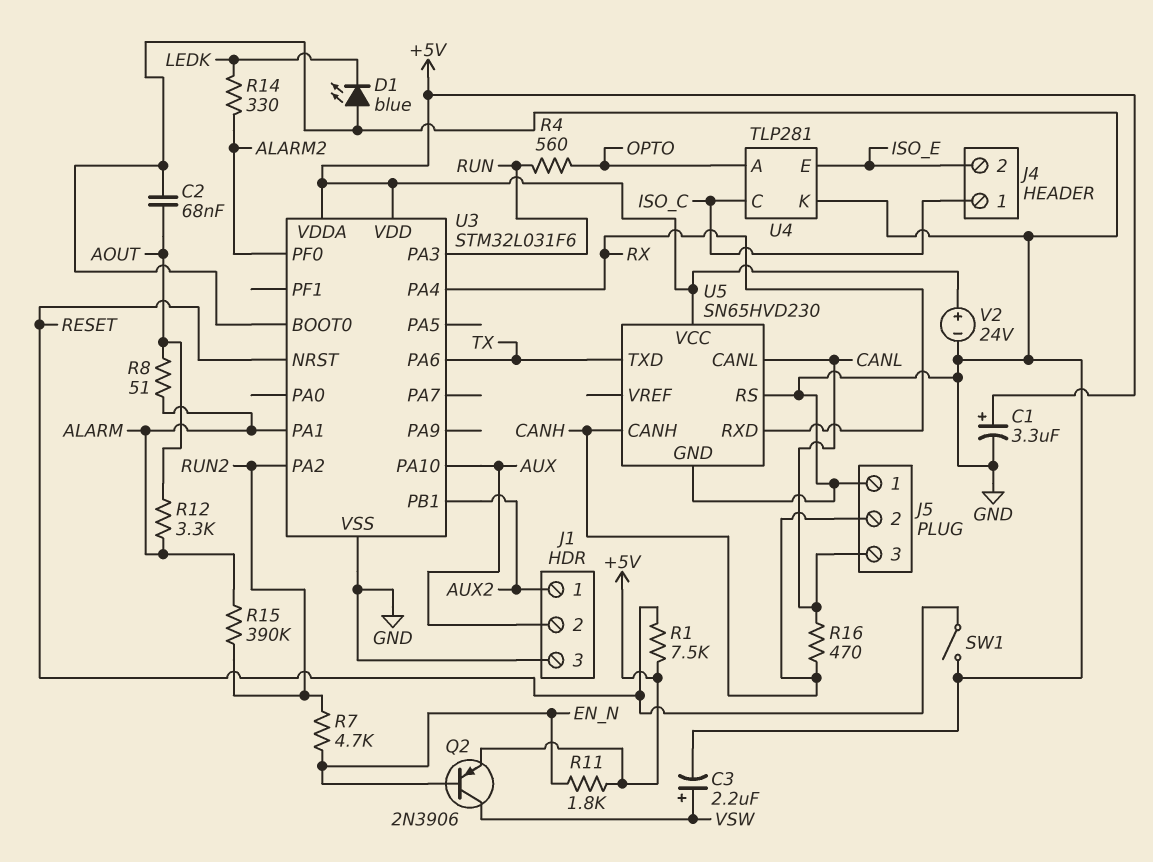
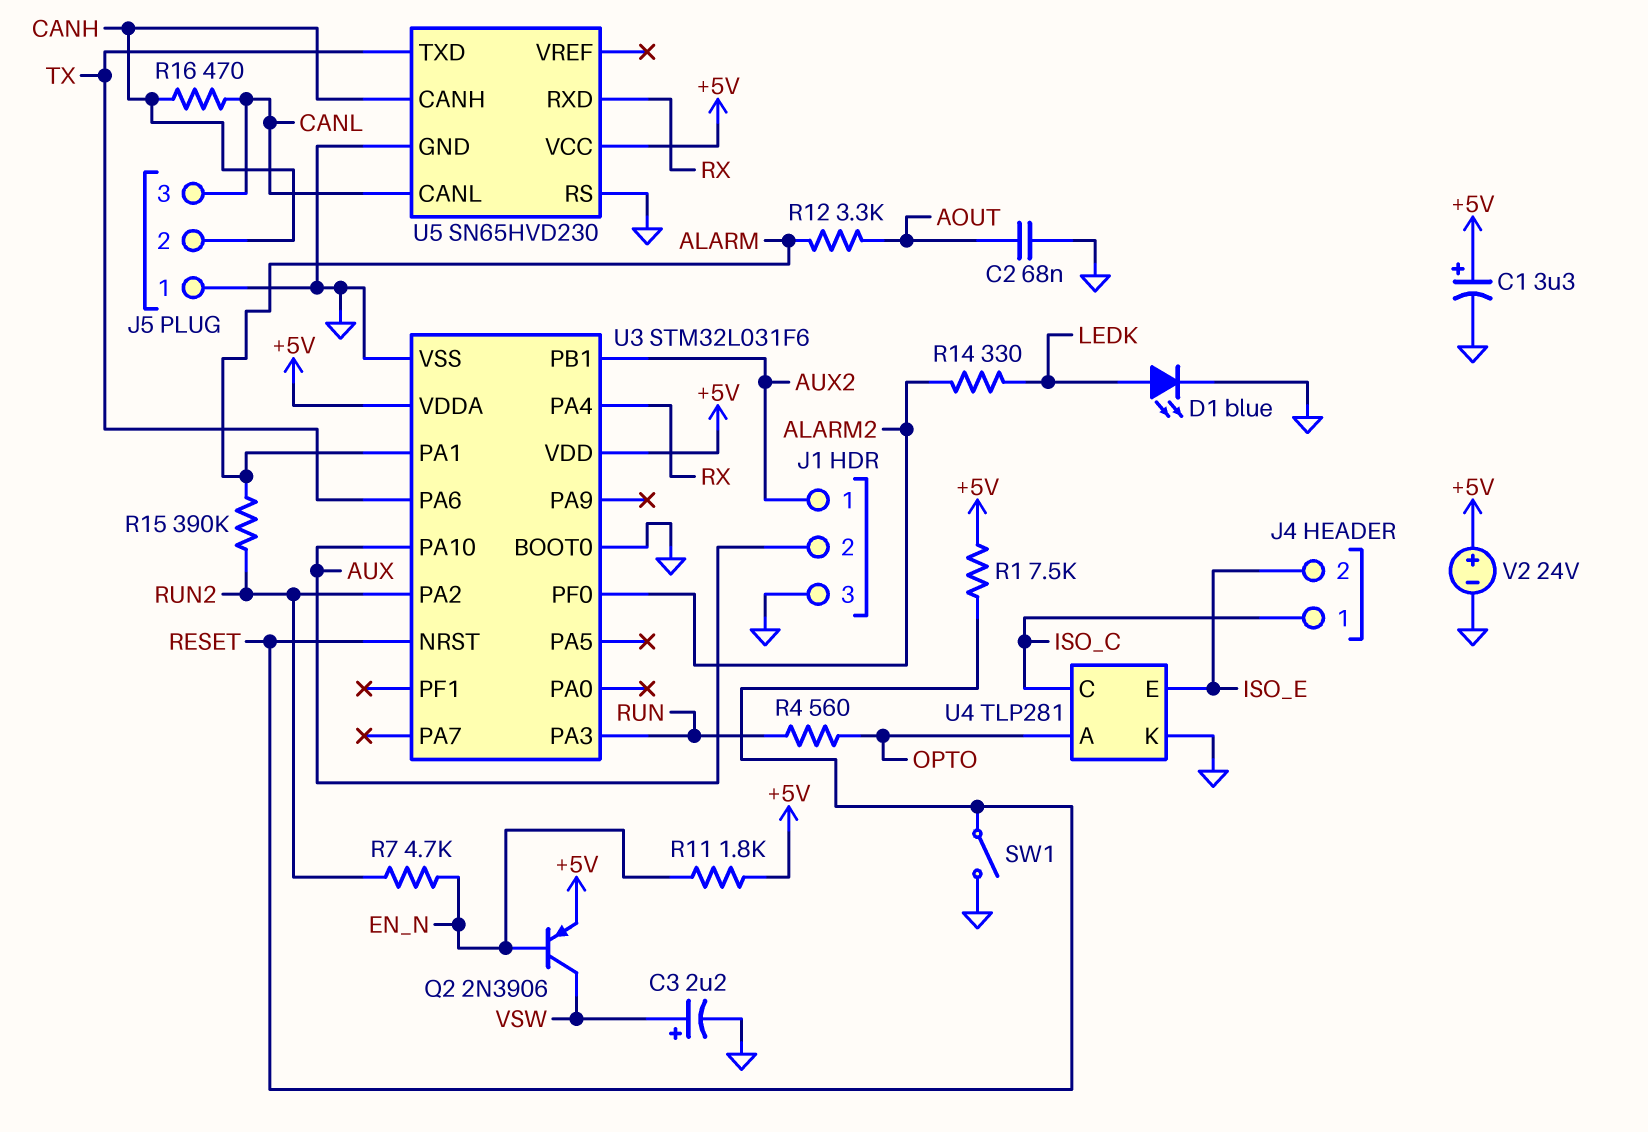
D1: LED blue (A GND, K LEDK) -> LED blue (A LEDK, K GND)
R8: 51 (ALARM, AOUT) -> none

